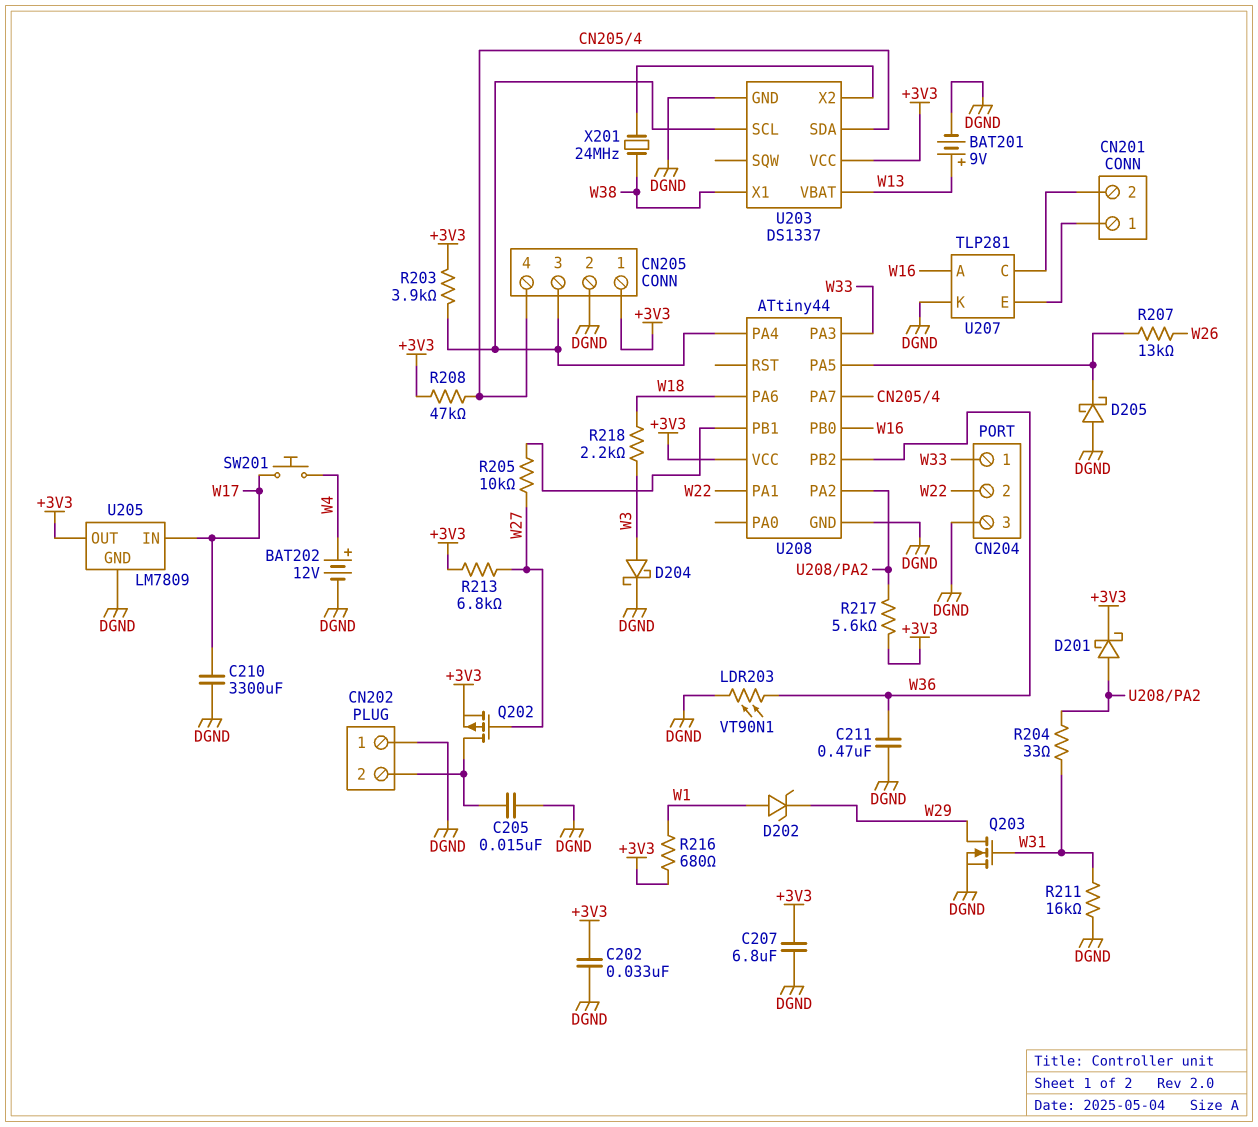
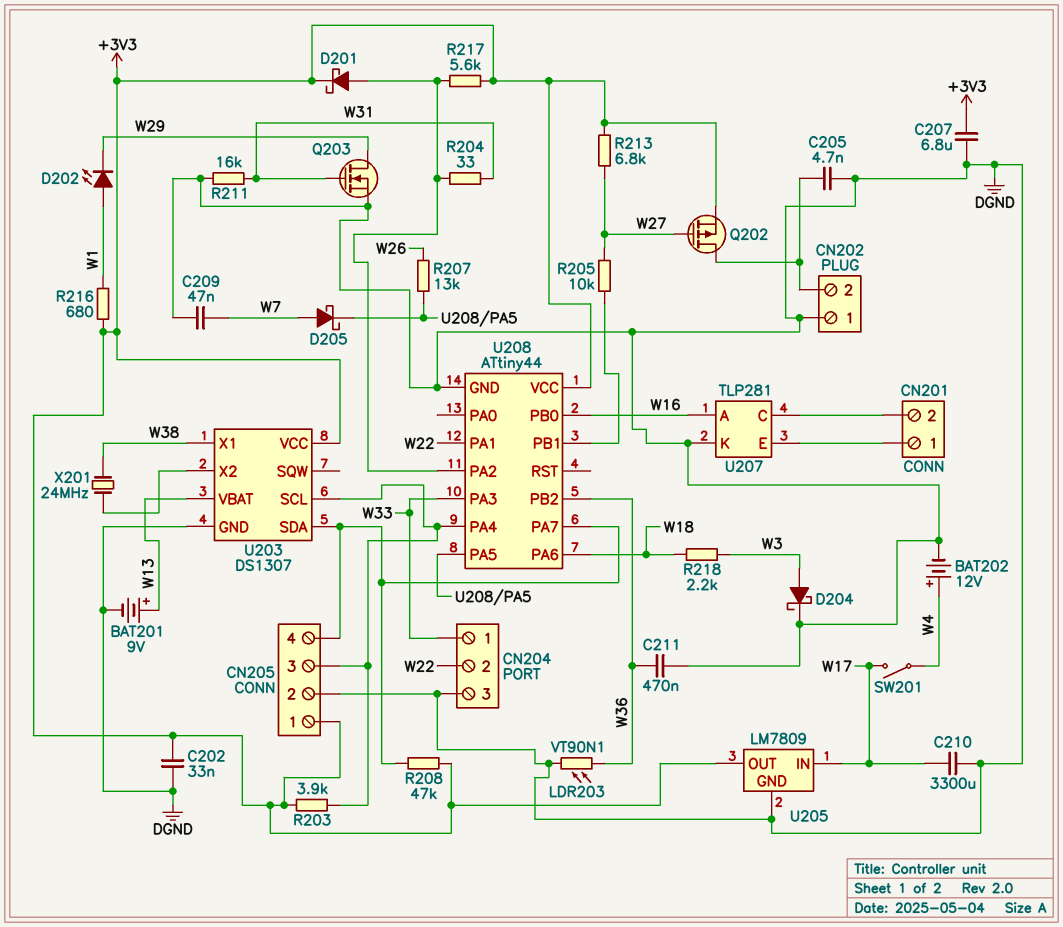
C205: 15nF (CN202/2, DGND) -> 4.7nF (CN202/2, DGND)
C209: none -> 47nF (DGND, W7)
D202: zener (A W1, K W29) -> LED (A W1, K W29)
D205: schottky (A DGND, K U208/PA5) -> schottky (A W7, K U208/PA5)
SW201: button (W4, W17) -> switch (W4, W17)
U203: DS1337 -> DS1307

